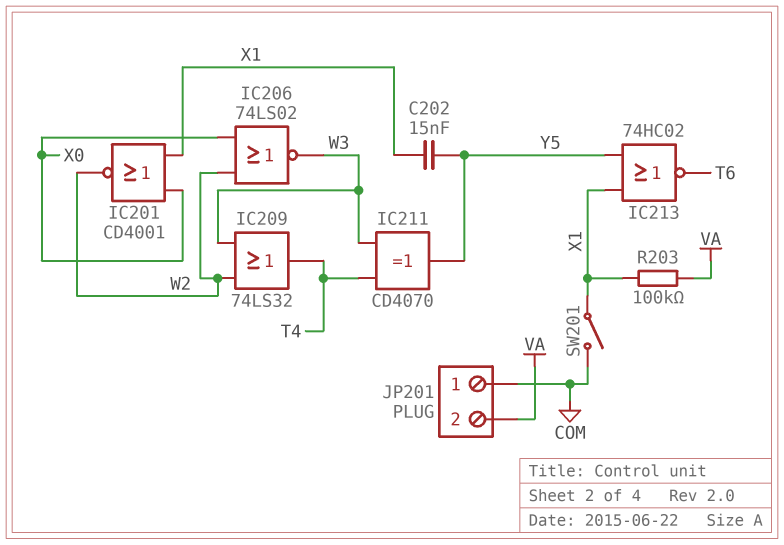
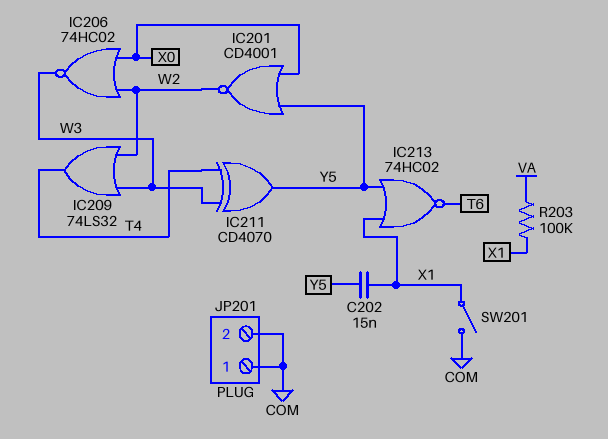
IC201: NOR CD4001 (in X0, in X1, out W2) -> NOR CD4001 (in X0, in Y5, out W2)
IC206: NOR 74LS02 (in W2, in X0, out W3) -> NOR 74HC02 (in W2, in X0, out W3)
JP201 pin 2: VA -> COM

